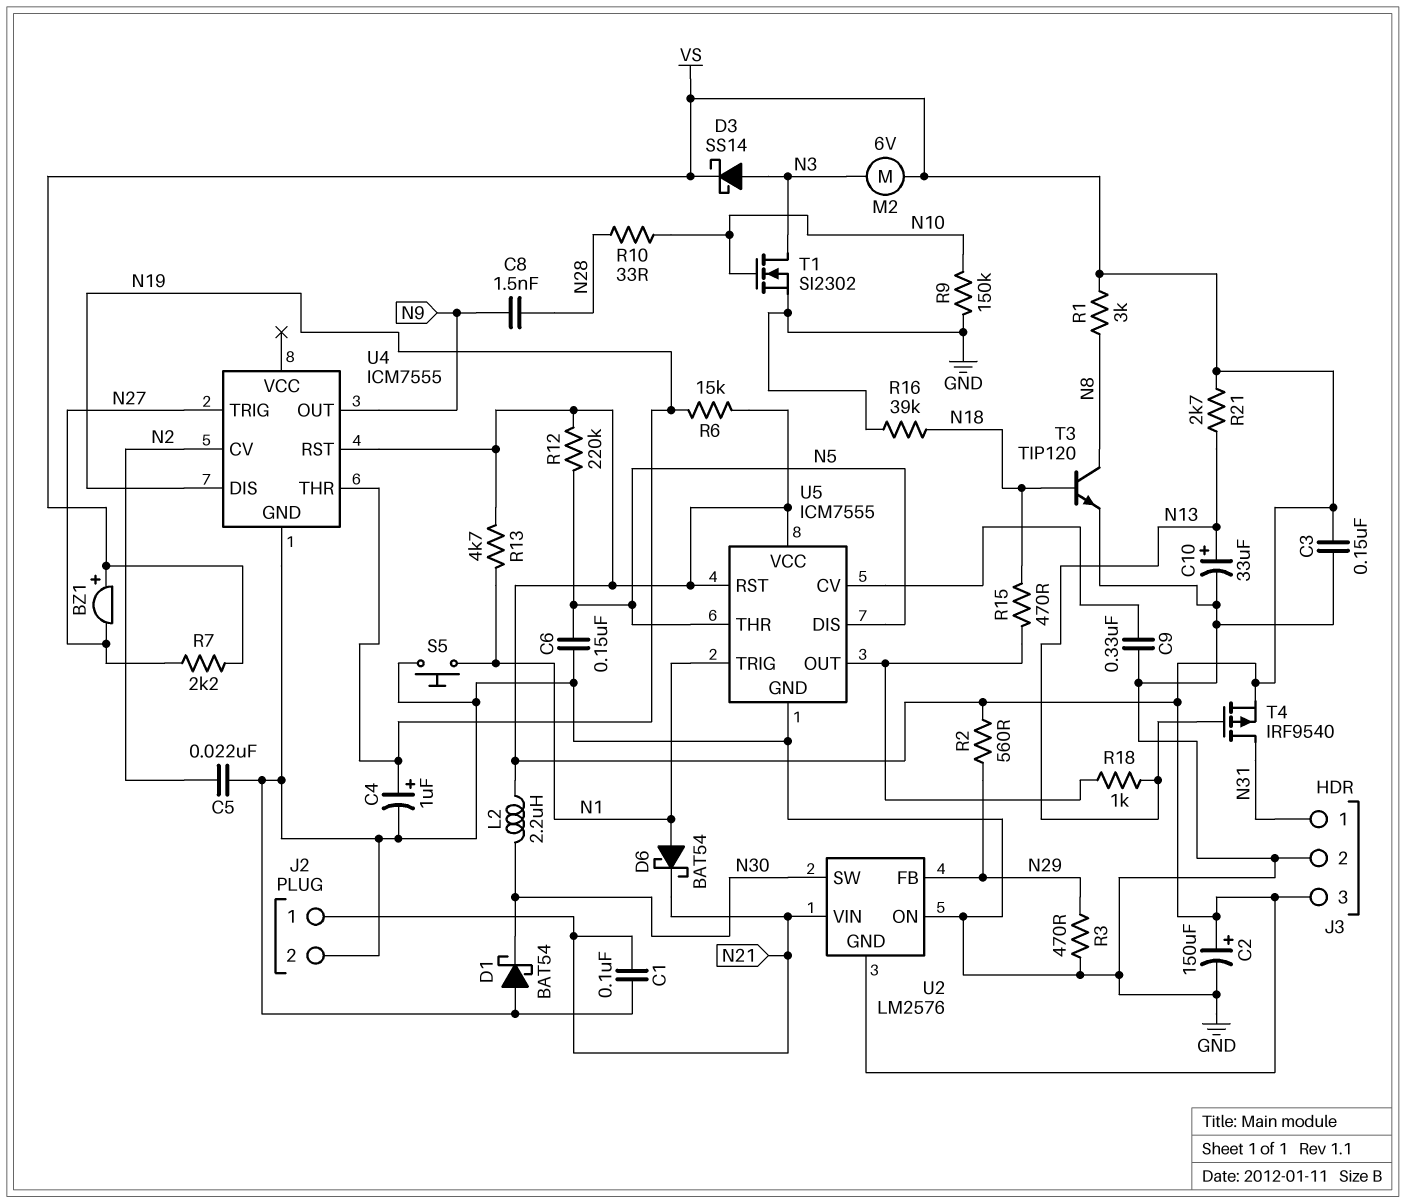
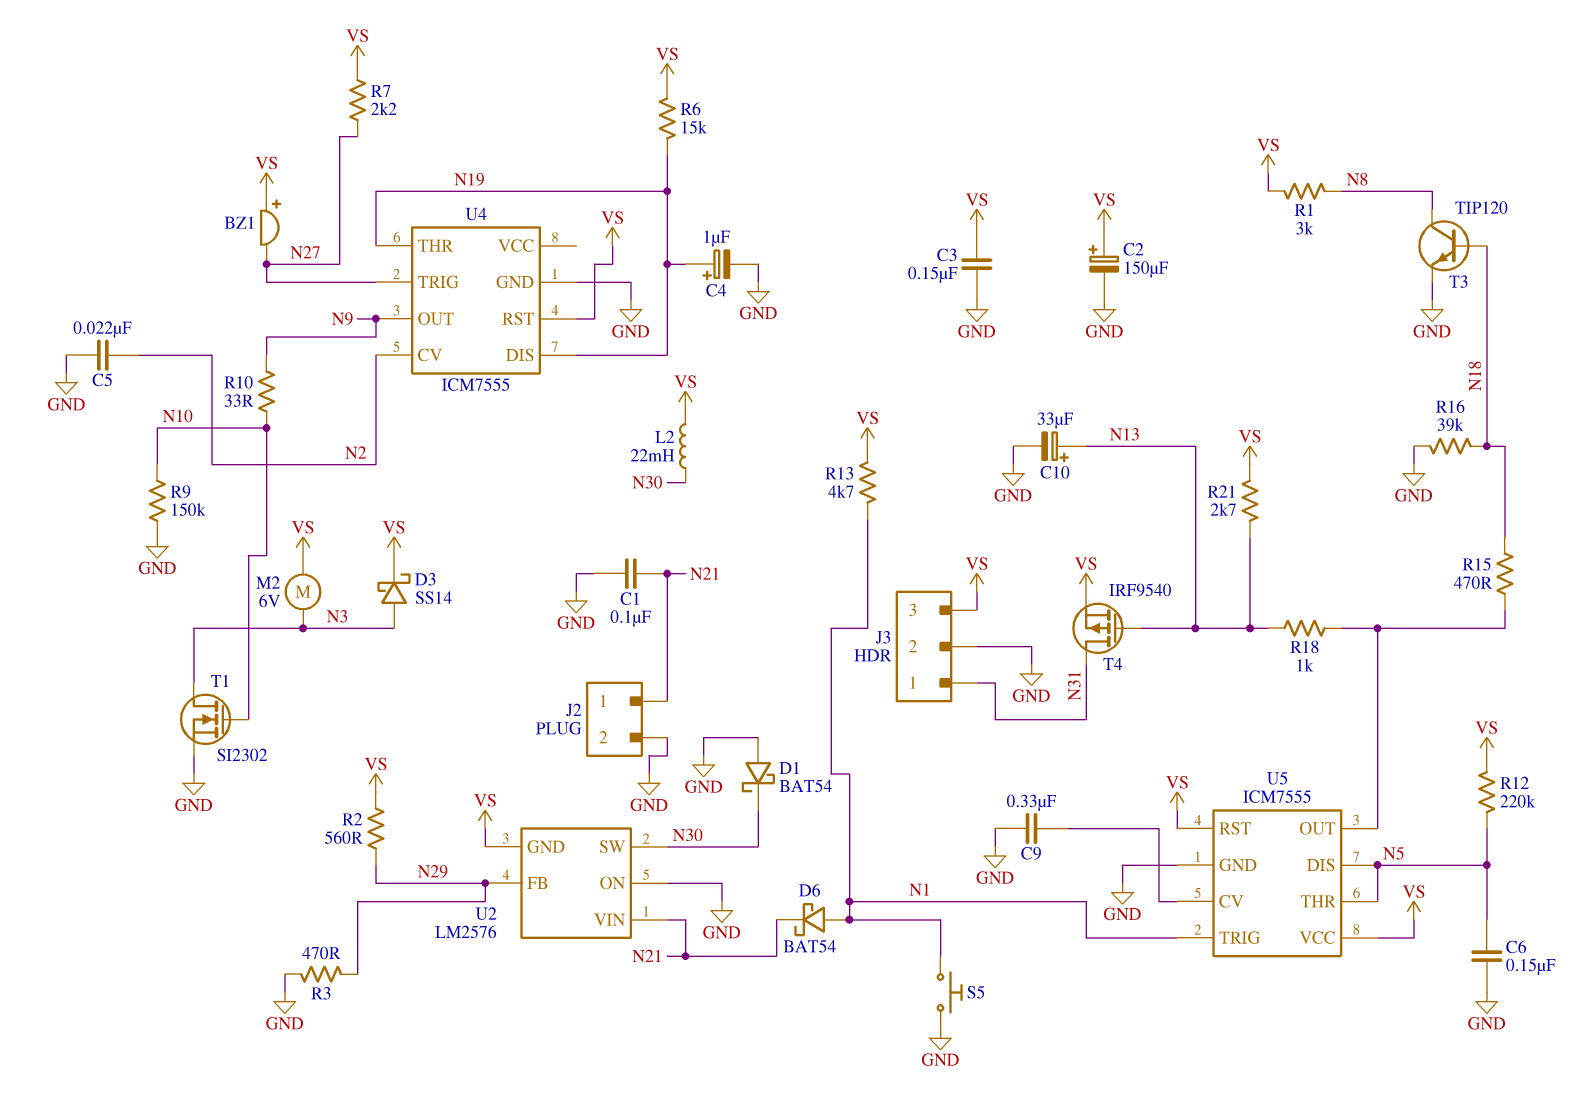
C8: 1.5nF (N9, N28) -> none
L2: 2.2uH (N30, VS) -> 22mH (N30, VS)
R10: 33 (N10, N28) -> 33 (N9, N10)

